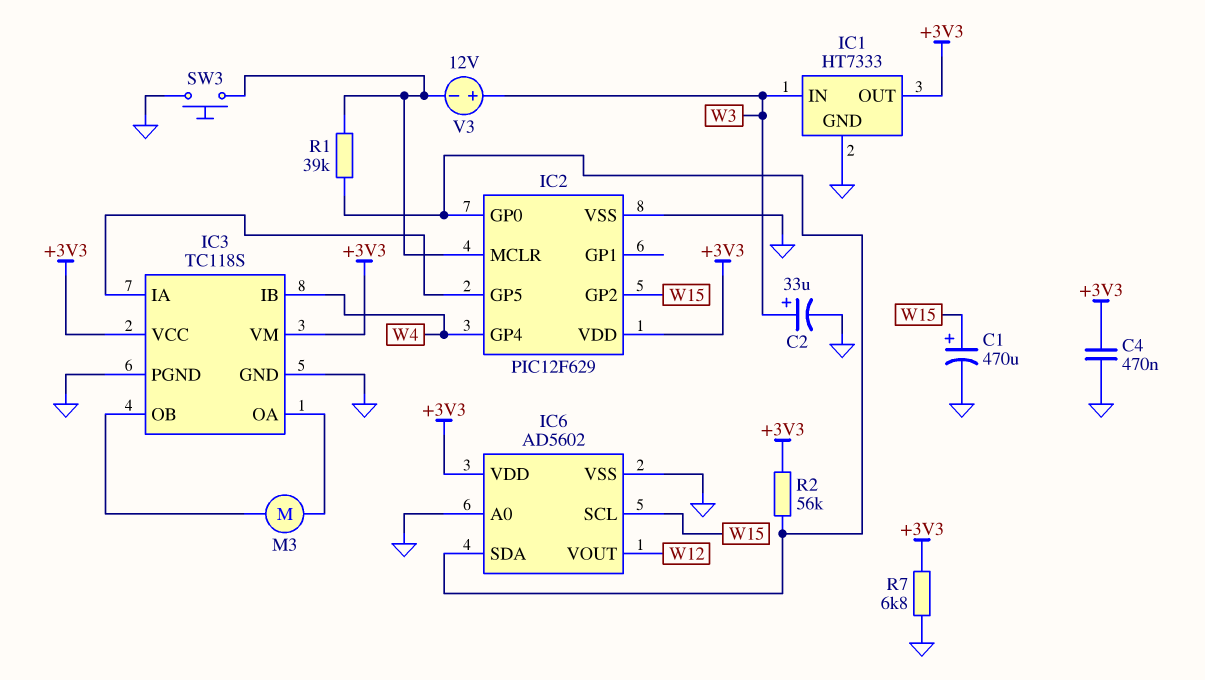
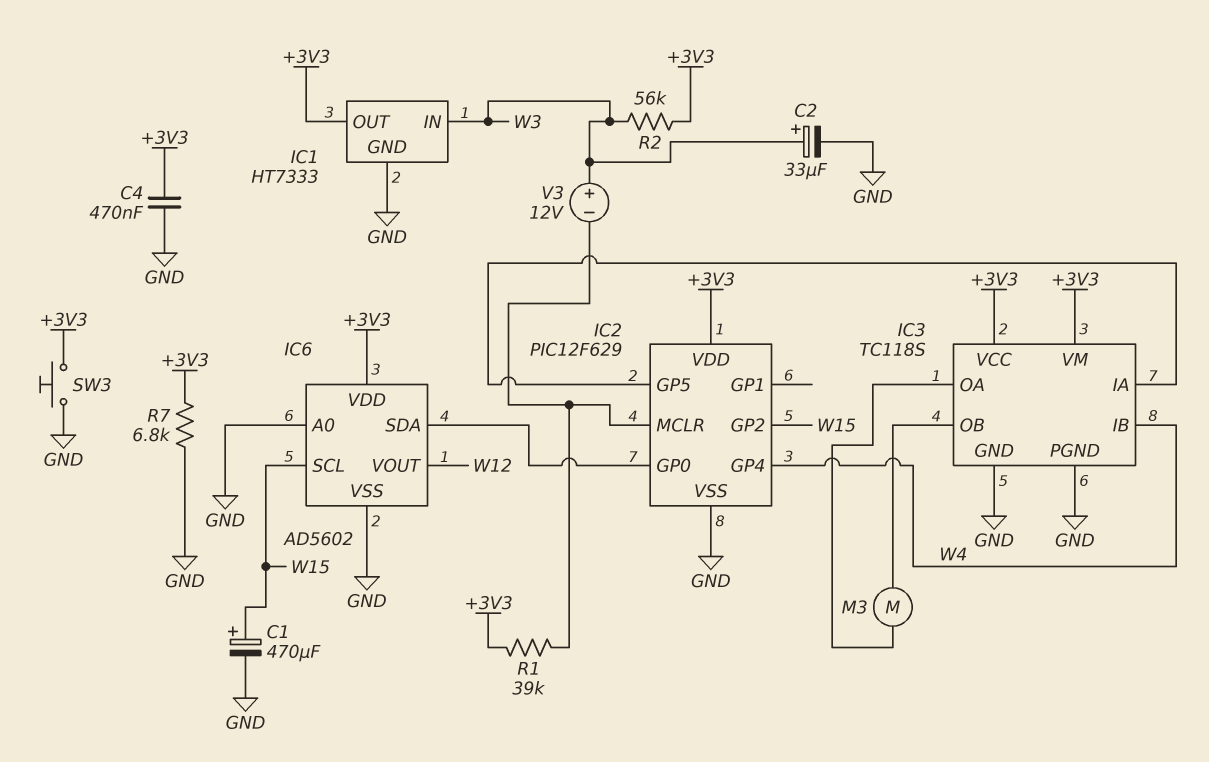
R1: 39k (IC2/GP0, IC2/MCLR) -> 39k (+3V3, IC2/MCLR)
R2: 56k (+3V3, IC2/GP0) -> 56k (+3V3, W3)
SW3: button (GND, IC2/MCLR) -> button (+3V3, GND)

